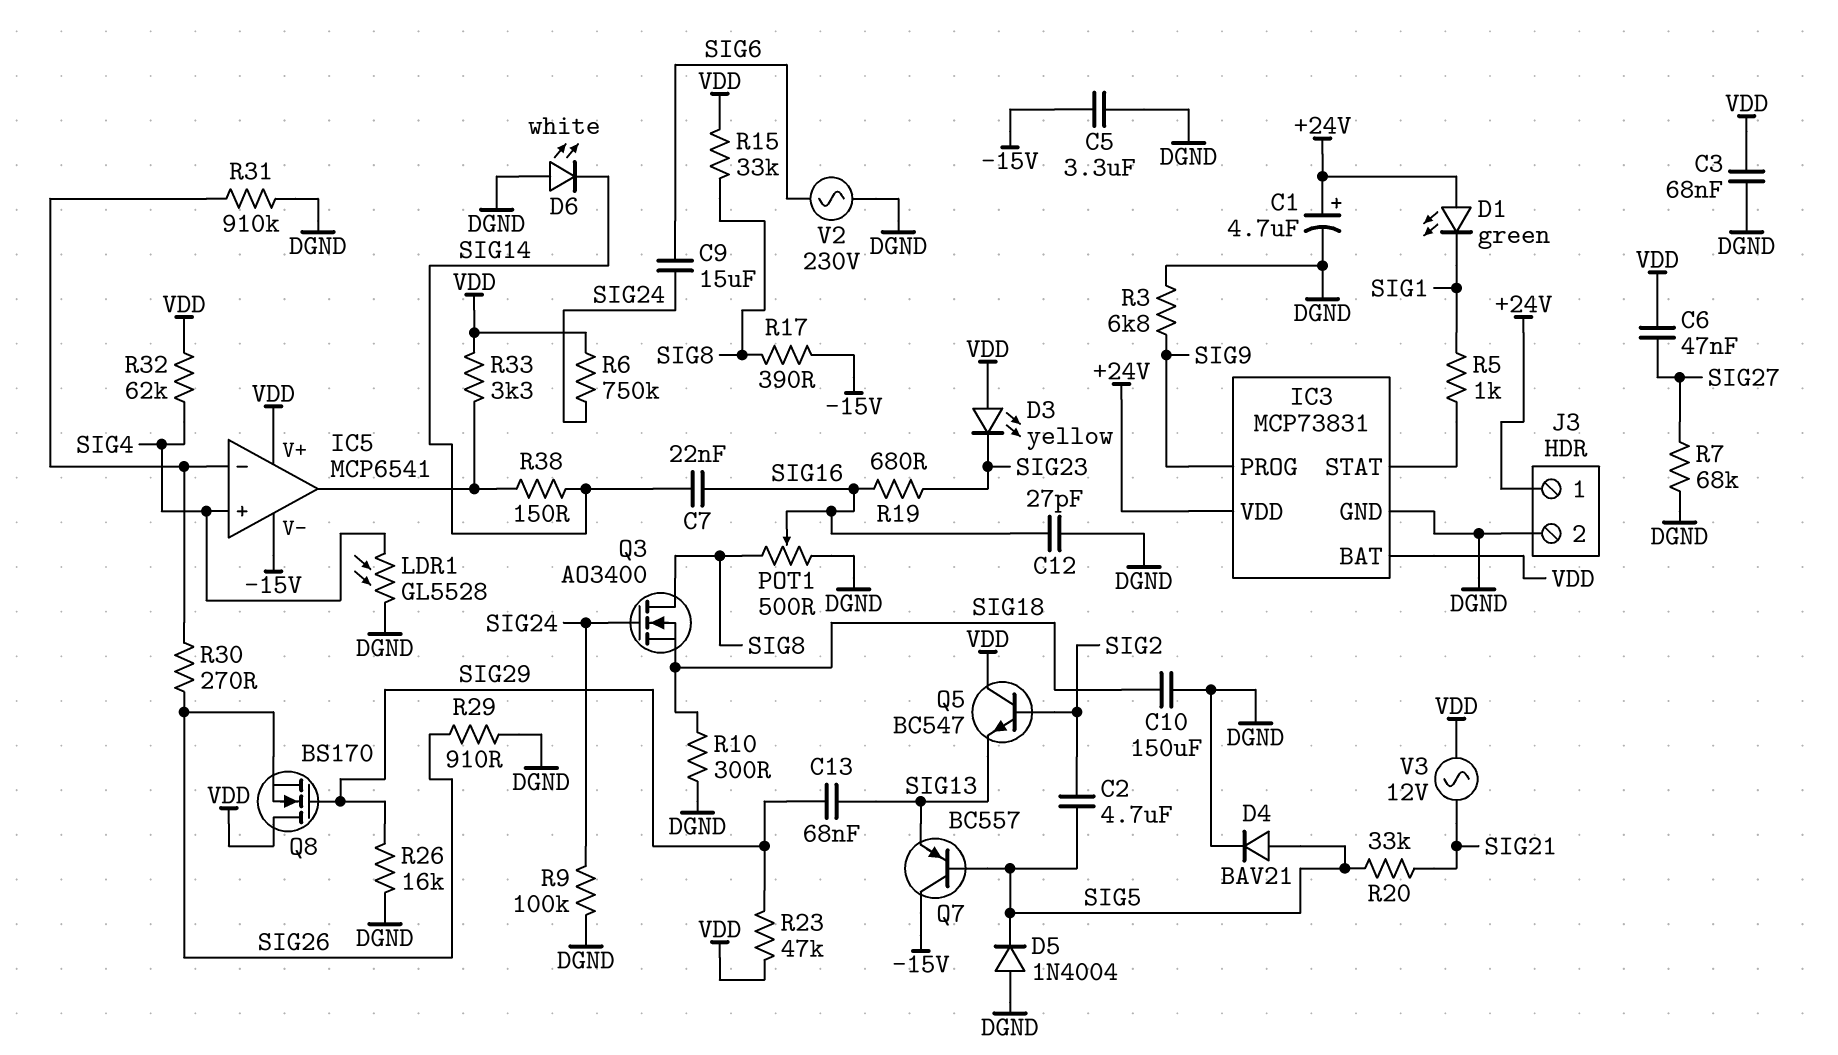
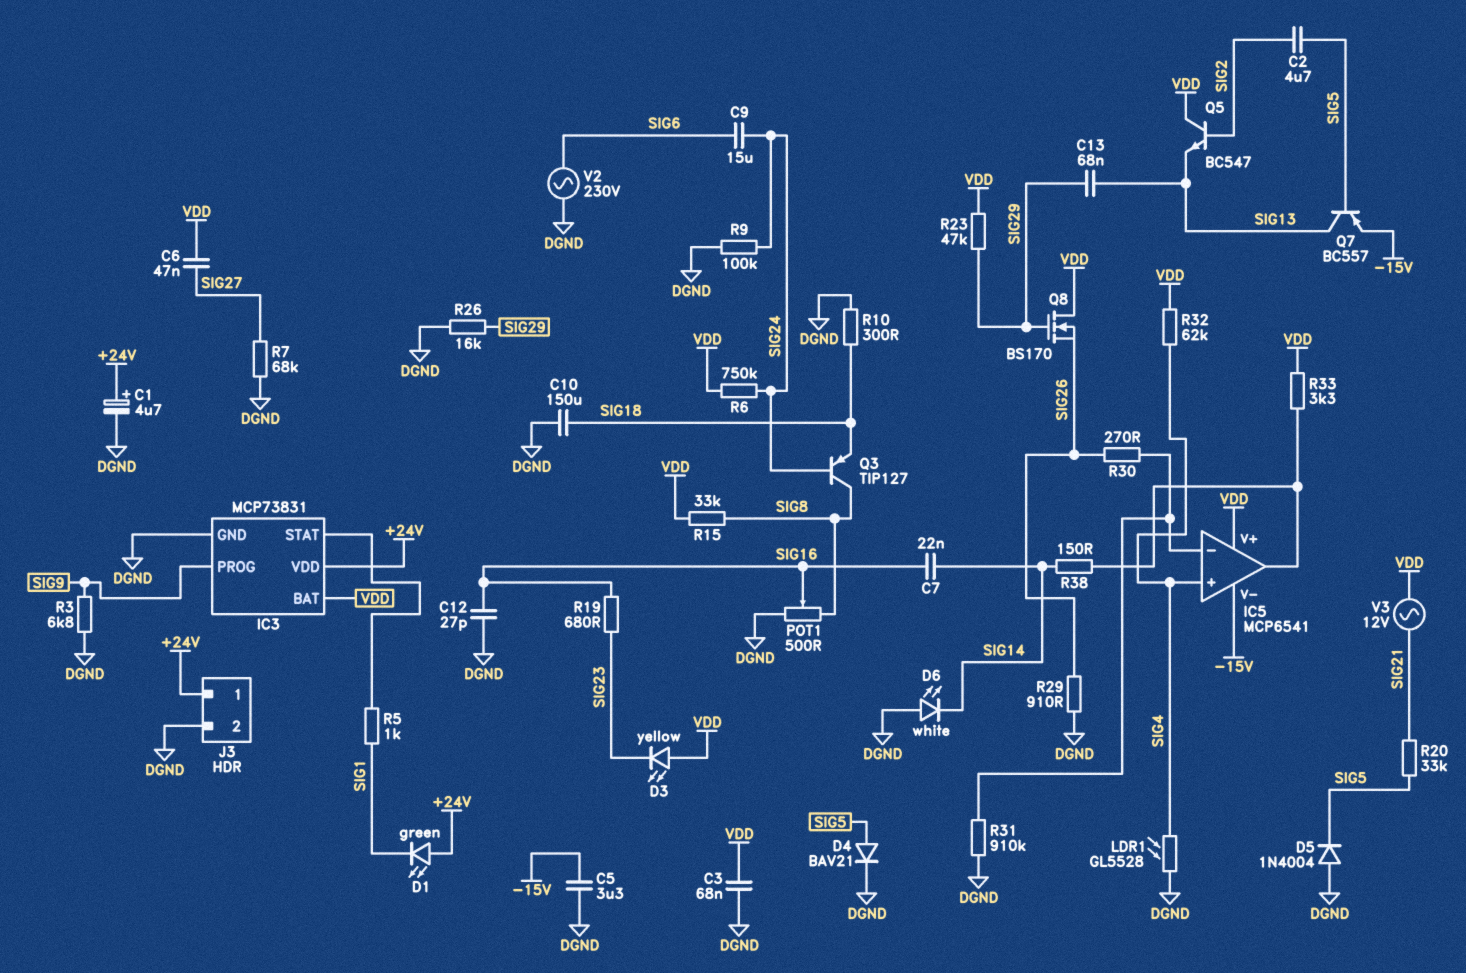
Q3: NMOS AO3400 (G SIG24, D SIG8, S SIG18) -> PNP TIP127 (B SIG24, C SIG8, E SIG18)
Q7: PNP BC557 (B SIG5, C -15V, E SIG13) -> PNP BC557 (B SIG5, C SIG13, E -15V)
R17: 390 (-15V, SIG8) -> none

